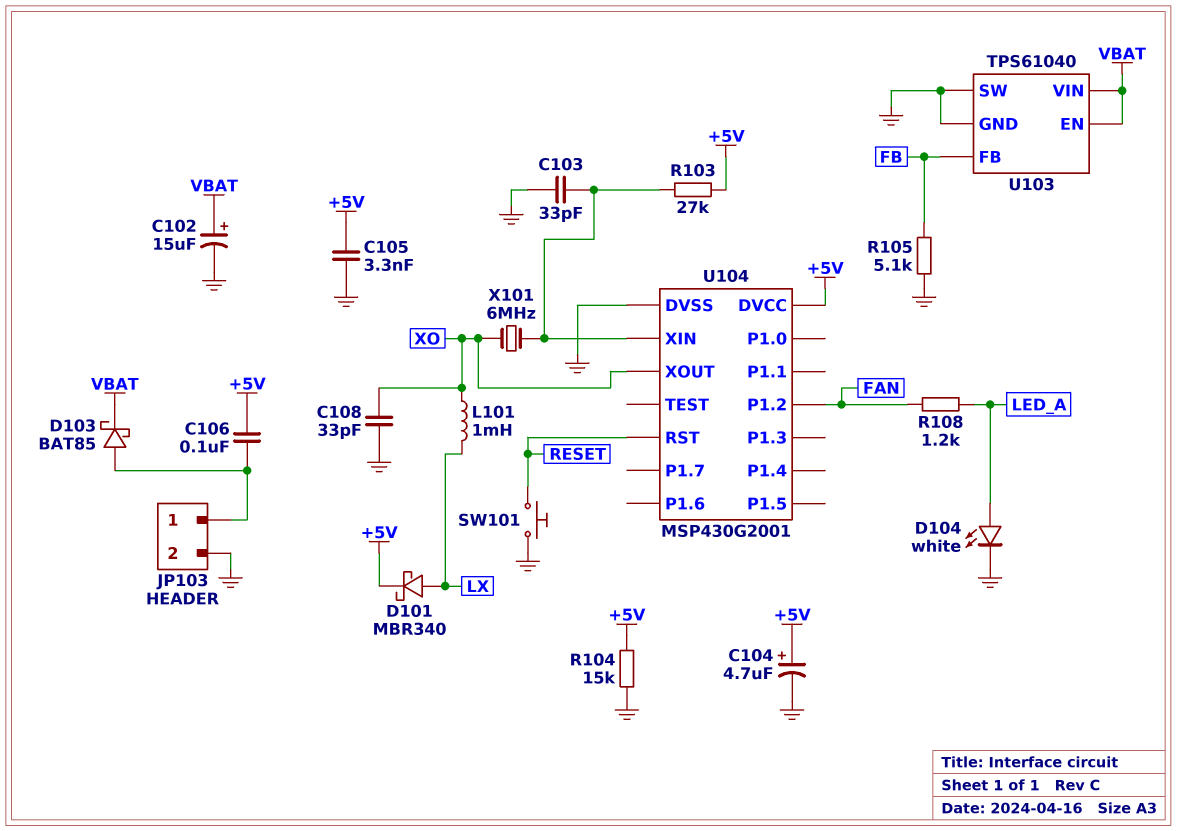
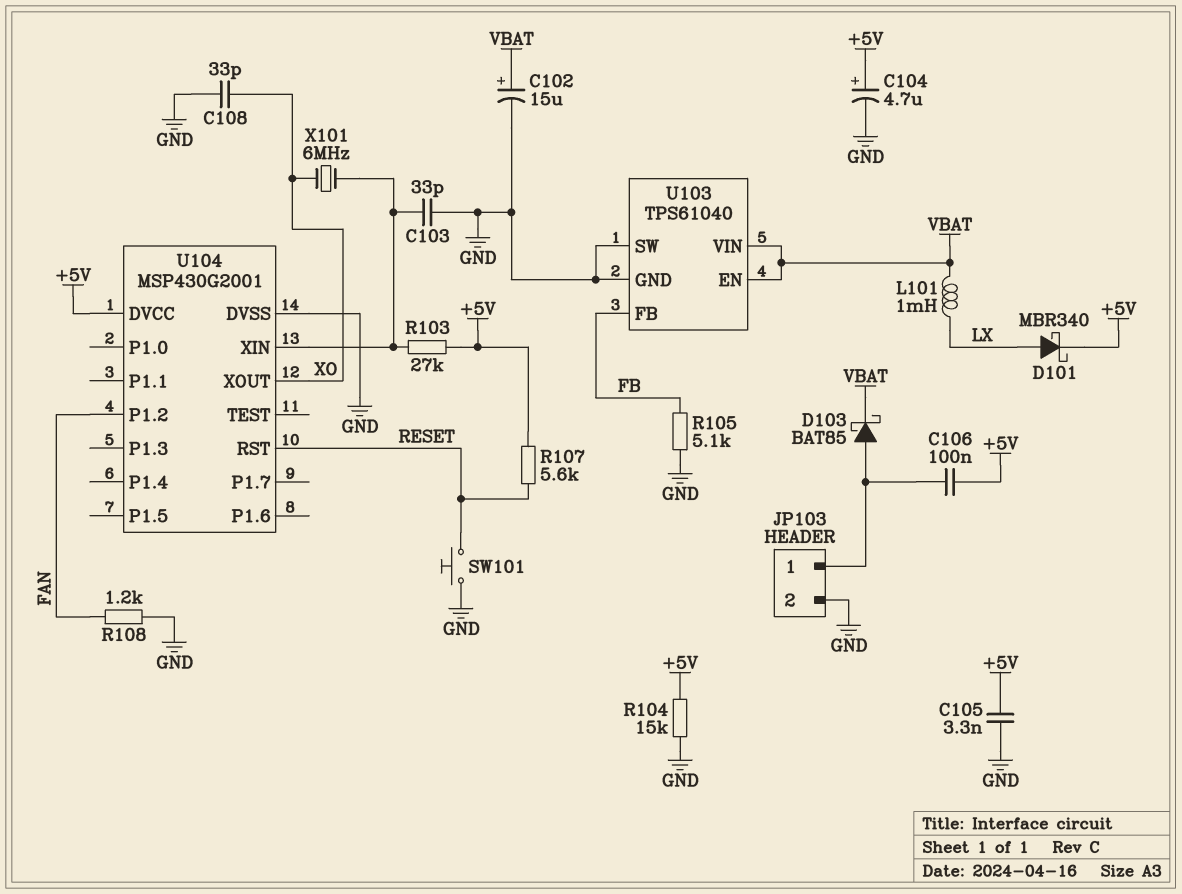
D104: LED white (A LED_A, K GND) -> none
L101: 1mH (LX, XO) -> 1mH (LX, VBAT)
R107: none -> 5.6k (+5V, RESET)
R108: 1.2k (FAN, LED_A) -> 1.2k (FAN, GND)

